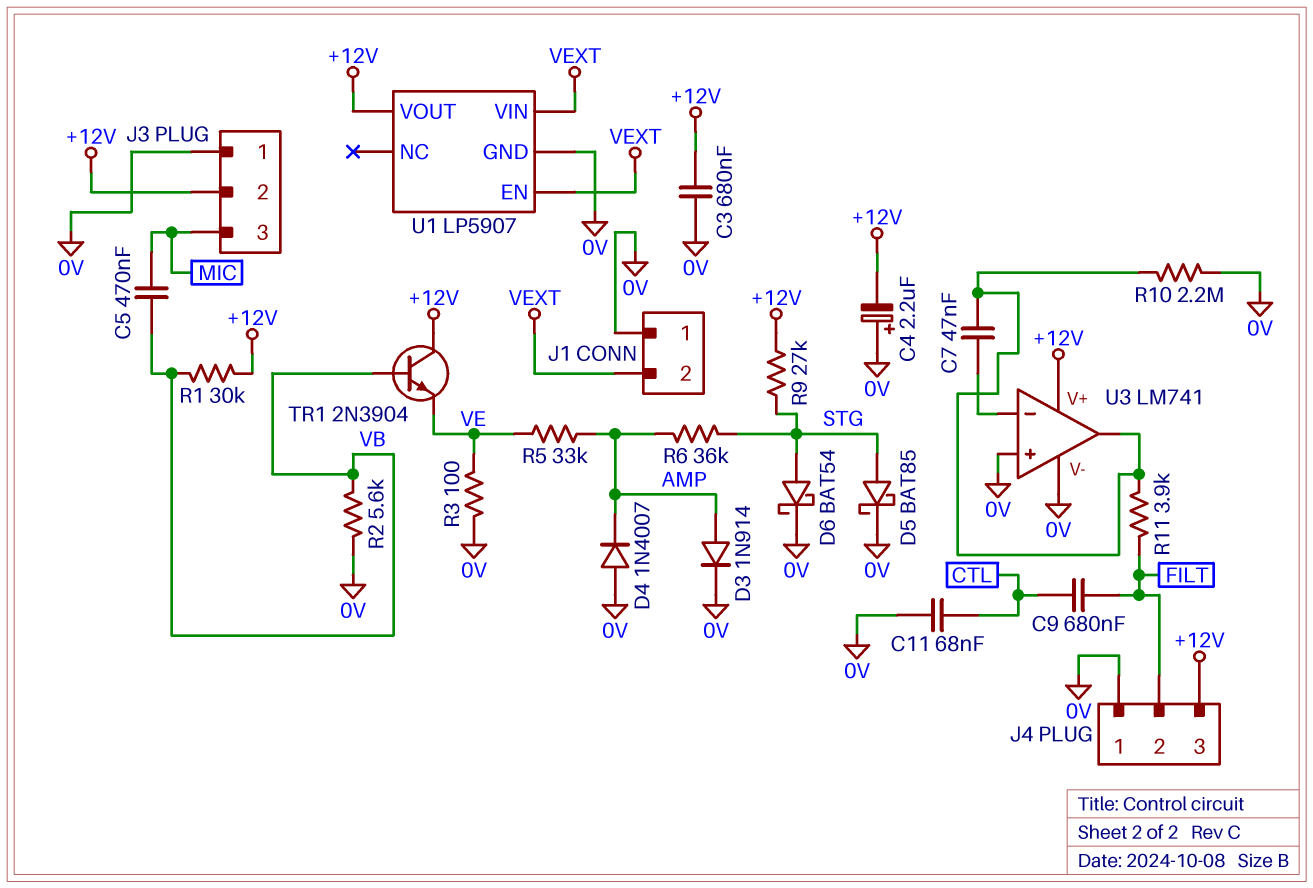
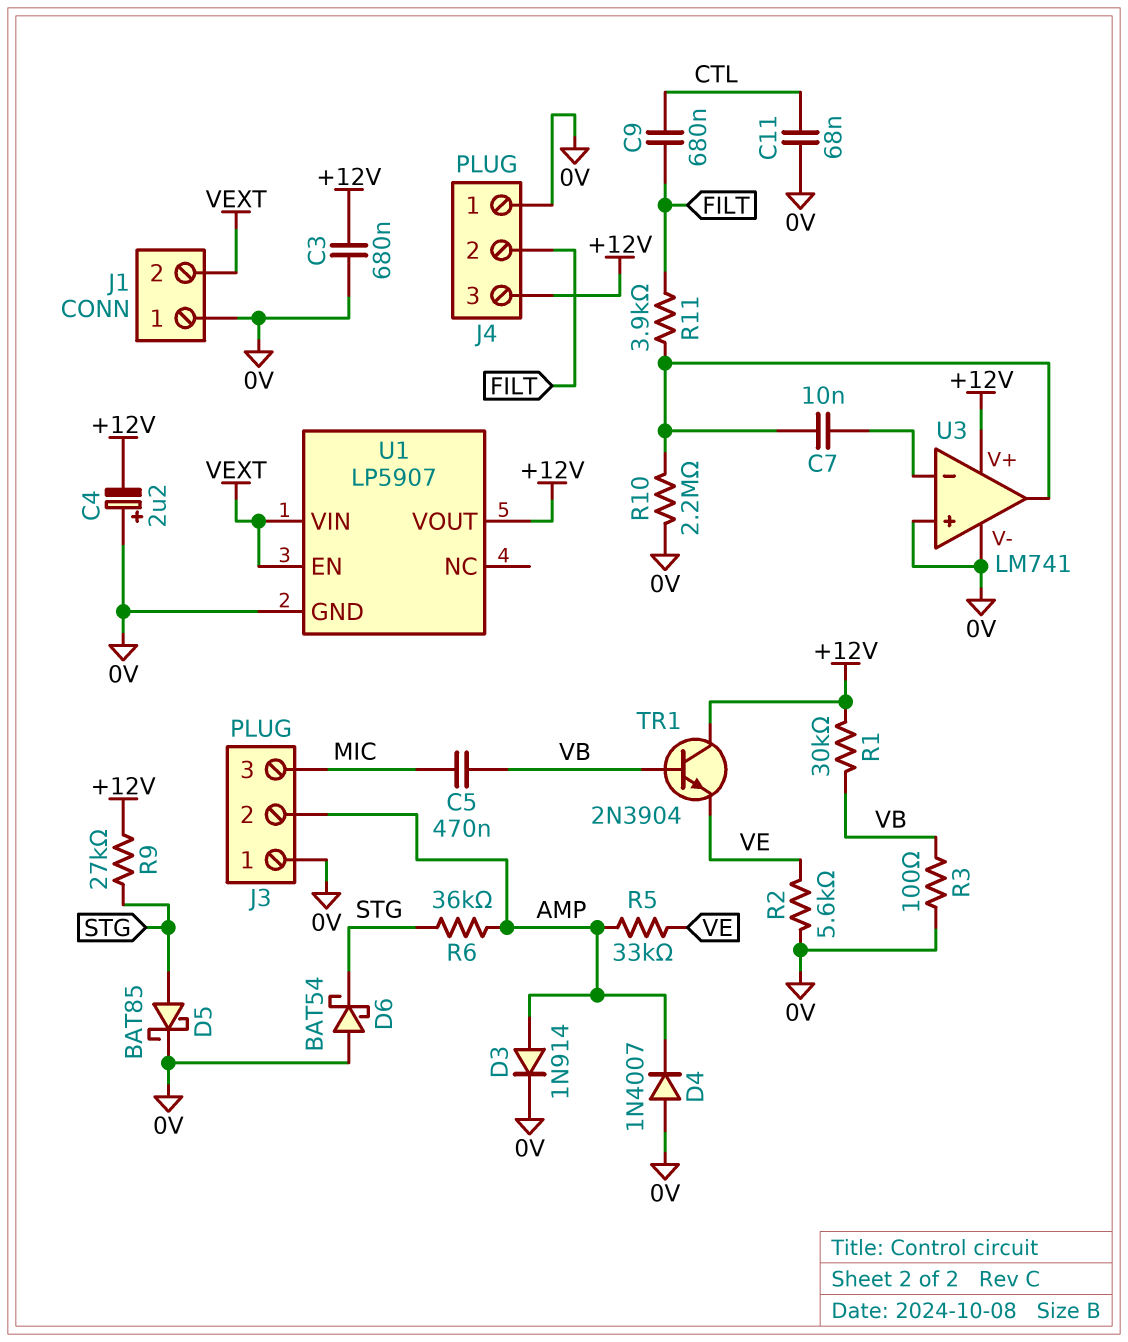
C7: 47nF (U3/in-, U3/out) -> 10nF (U3/in-, U3/out)
D6: schottky BAT54 (A STG, K 0V) -> schottky BAT54 (A 0V, K STG)
J3 pin 2: +12V -> AMP
R2: 5.6k (0V, VB) -> 5.6k (0V, VE)
R3: 100 (0V, VE) -> 100 (0V, VB)

